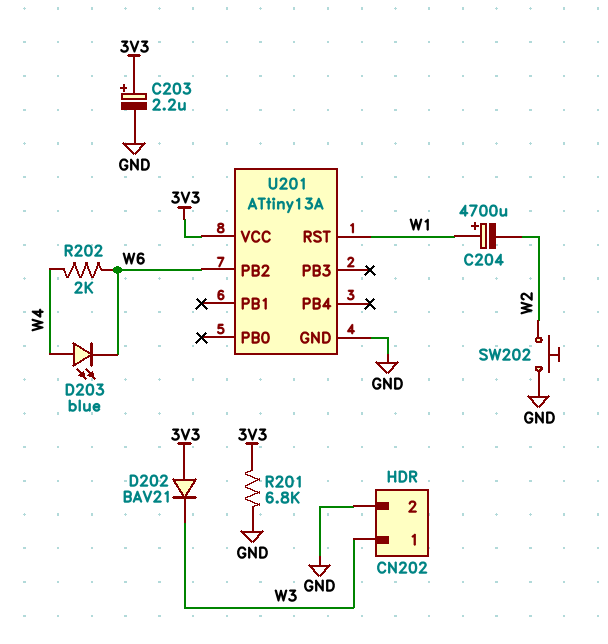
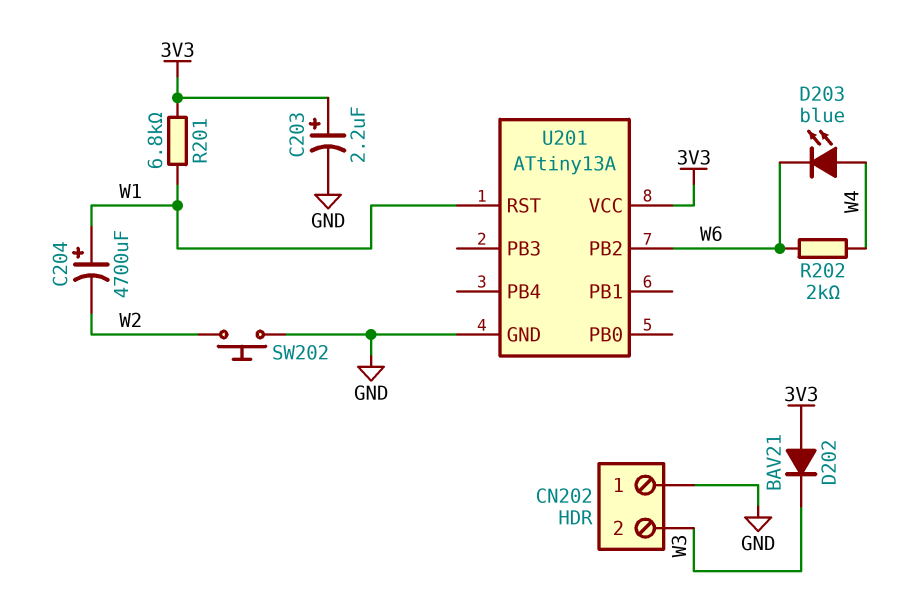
CN202 pin 1: W3 -> GND
CN202 pin 2: GND -> W3
R201: 6.8k (3V3, GND) -> 6.8k (3V3, W1)

